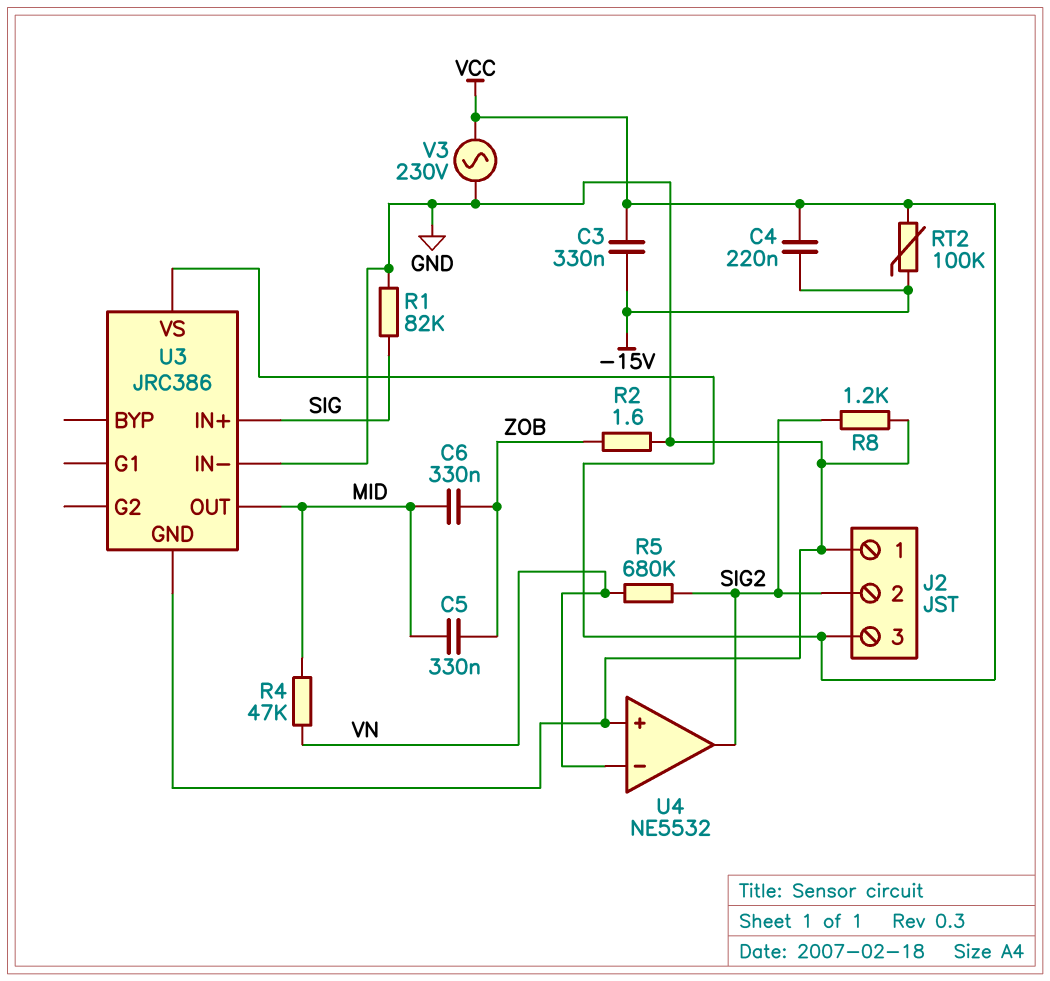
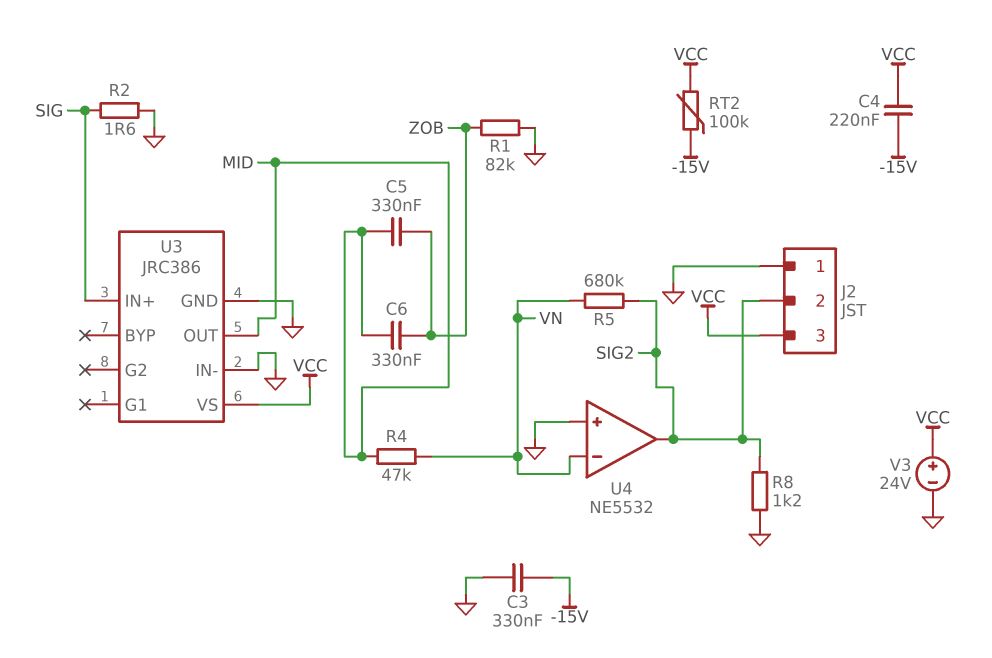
C3: 330nF (-15V, VCC) -> 330nF (-15V, GND)
R1: 82k (GND, SIG) -> 82k (GND, ZOB)
R2: 1.6 (GND, ZOB) -> 1.6 (GND, SIG)
V3: AC 230V (GND, VCC) -> 24V (plus VCC, minus GND)

